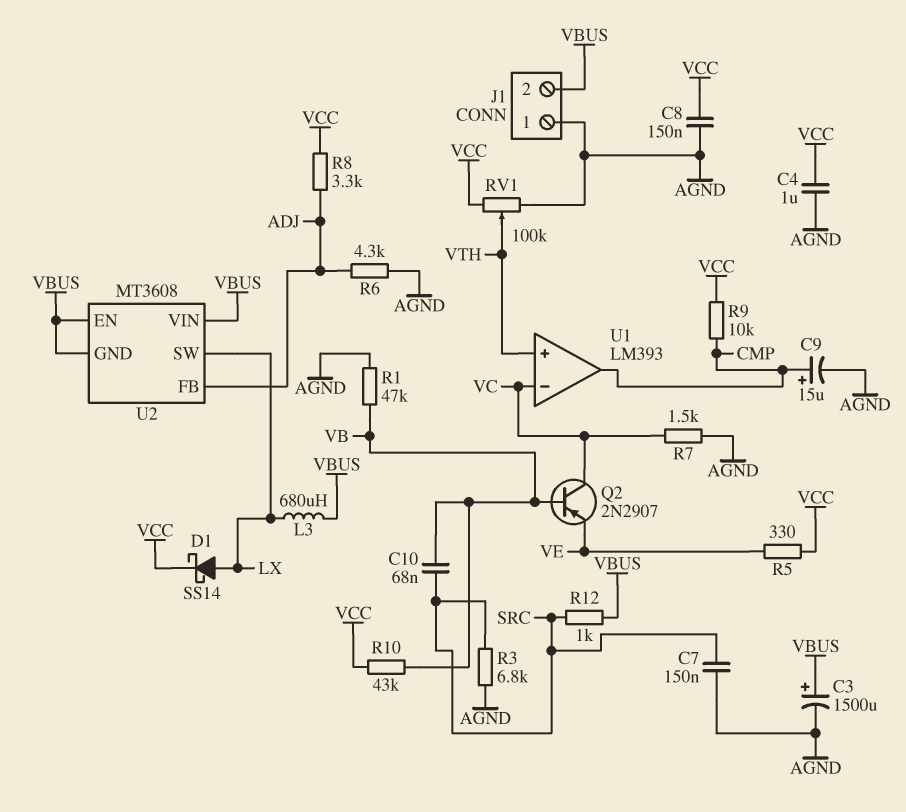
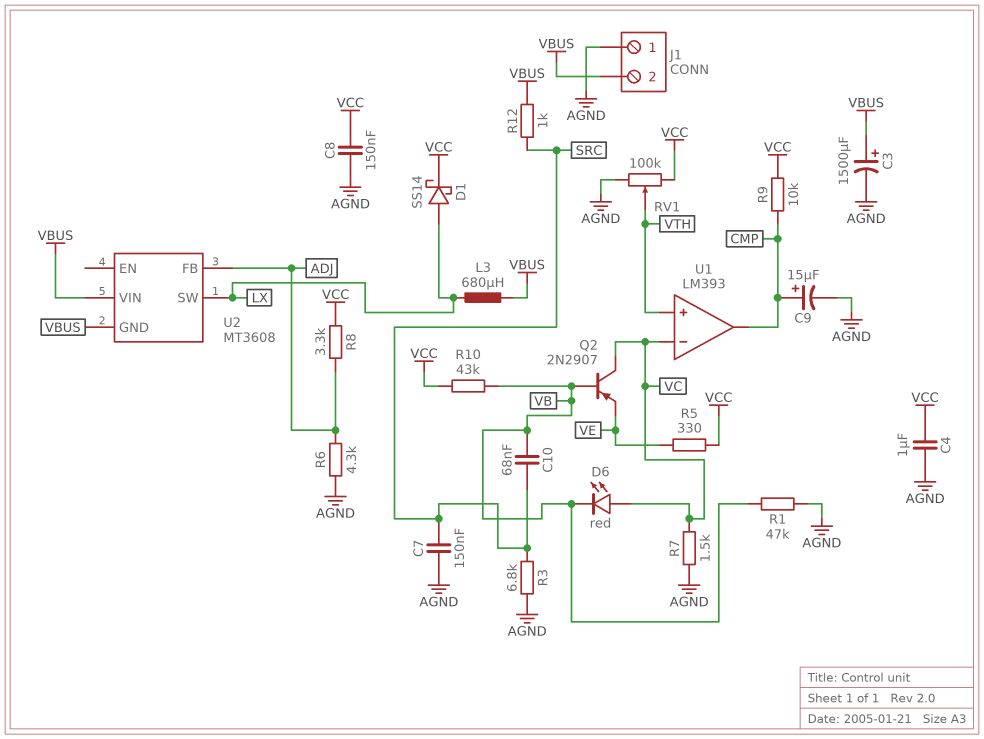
D6: none -> LED red (A VC, K VB)
U2 pin EN: VBUS -> none

